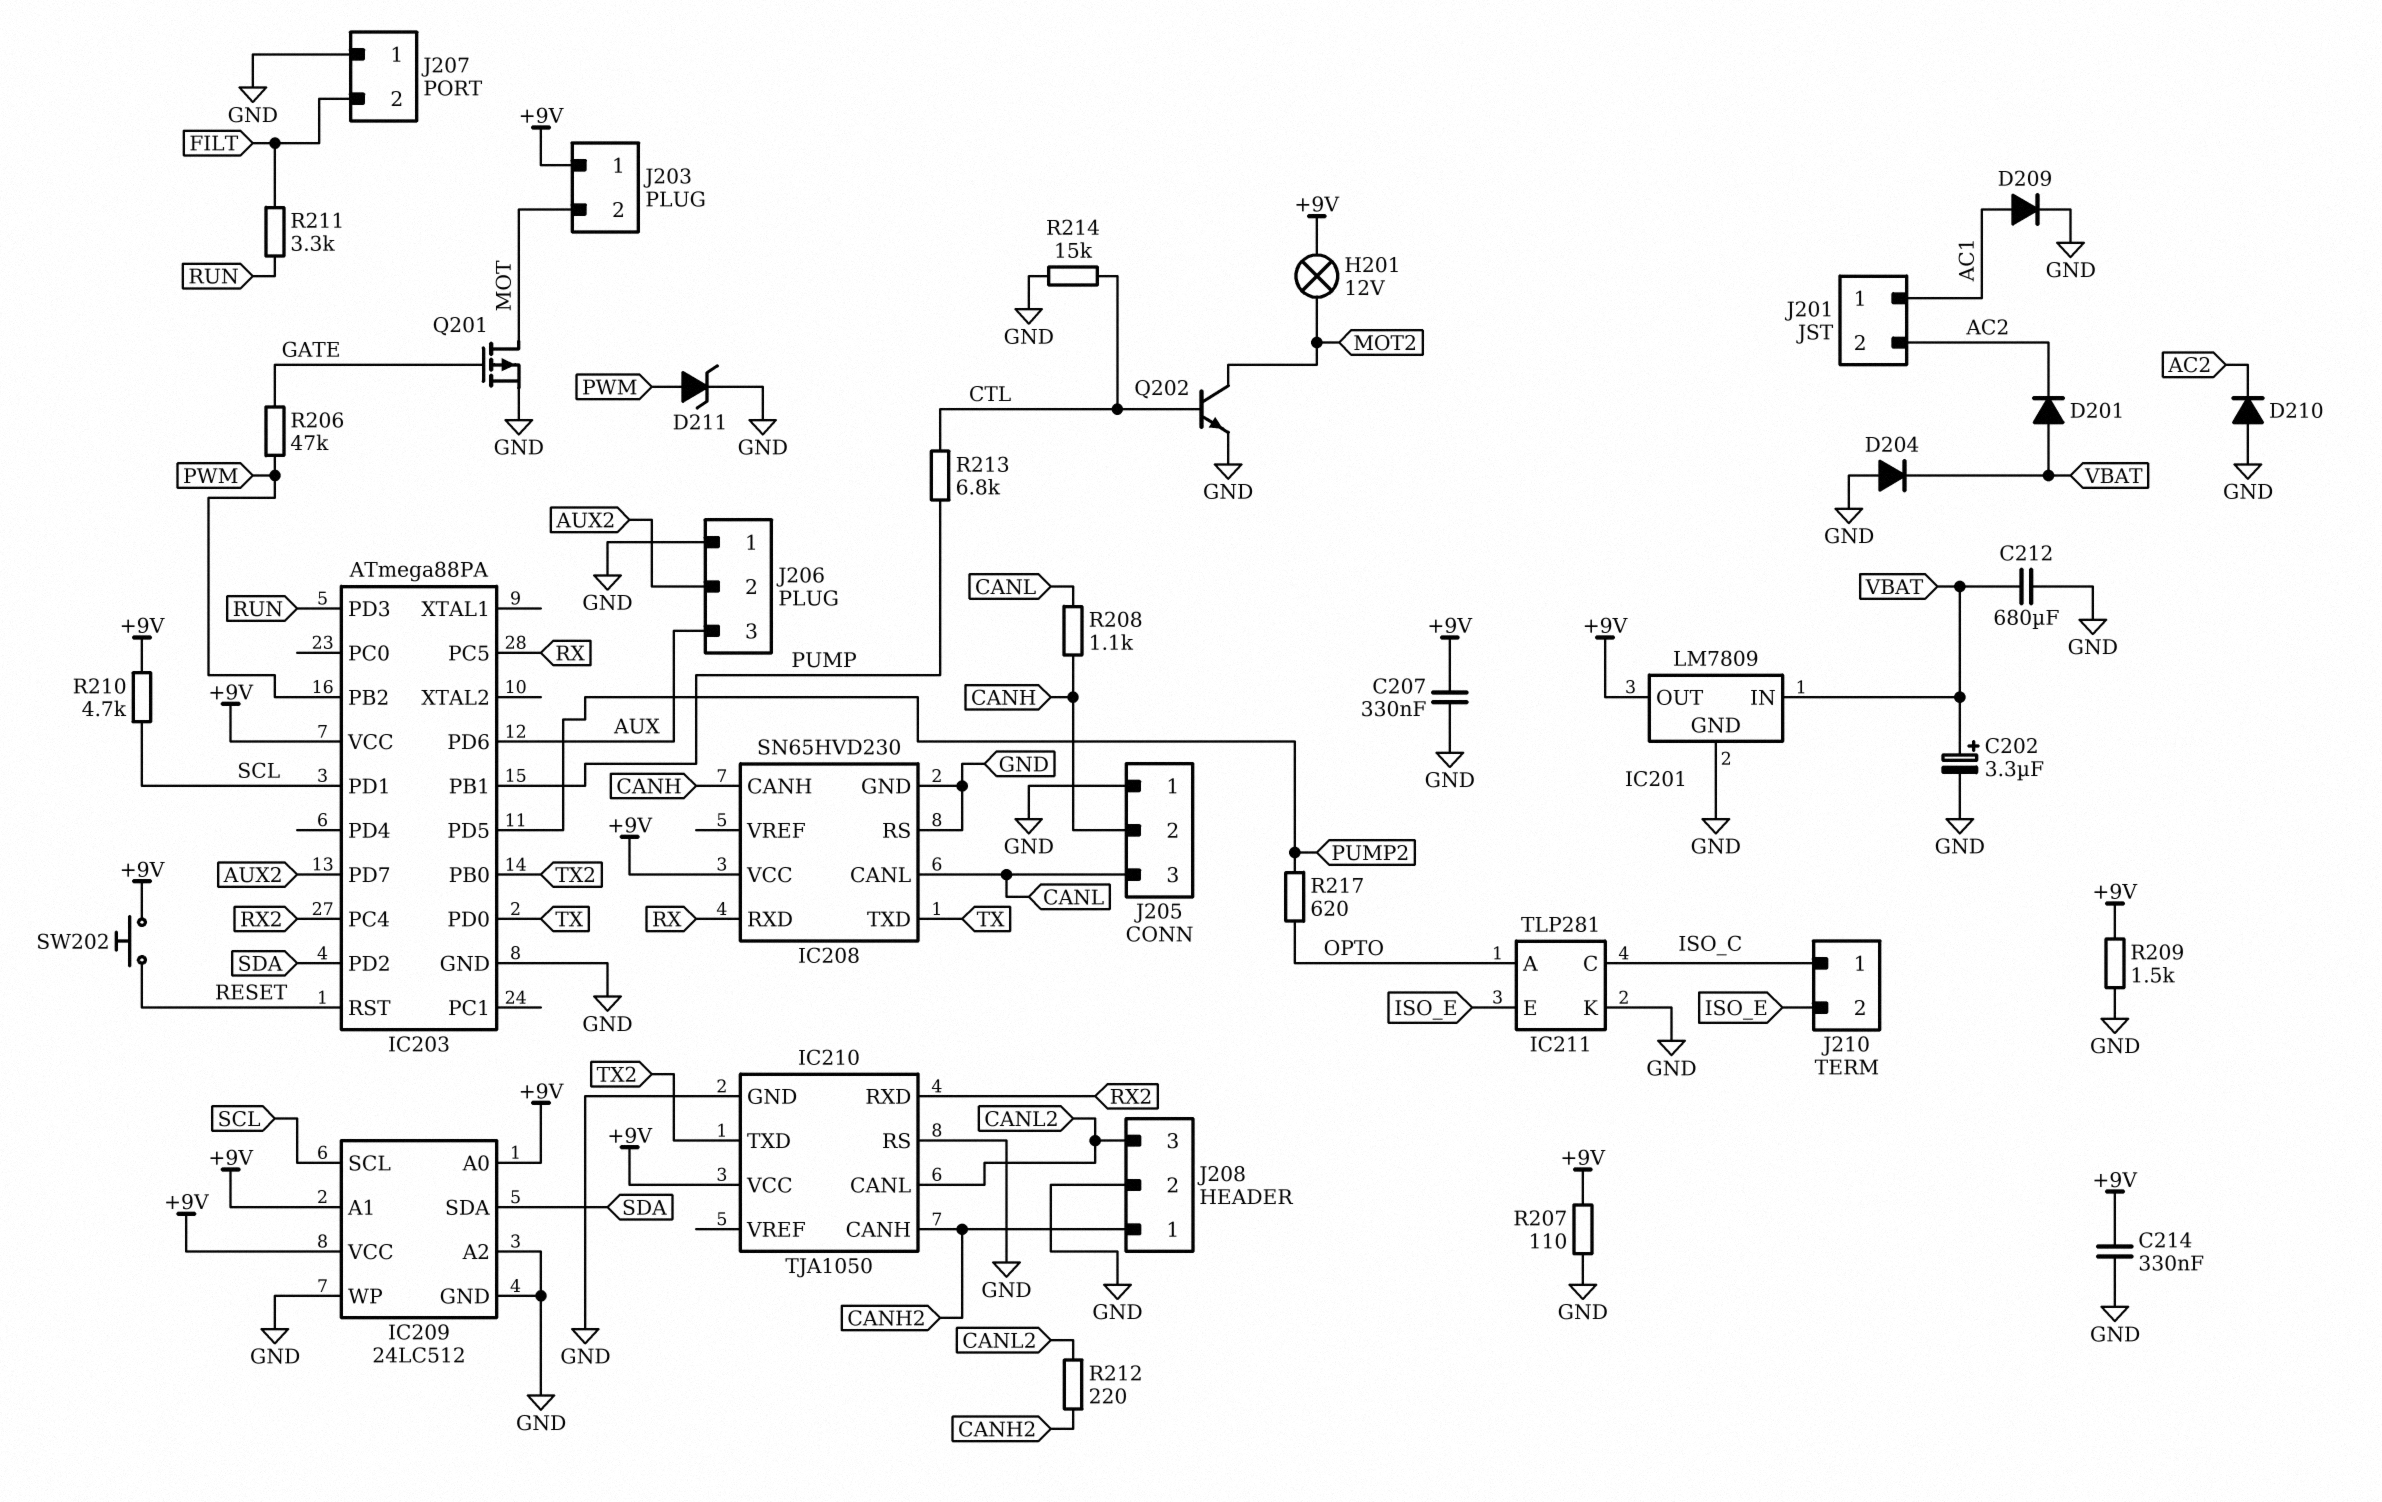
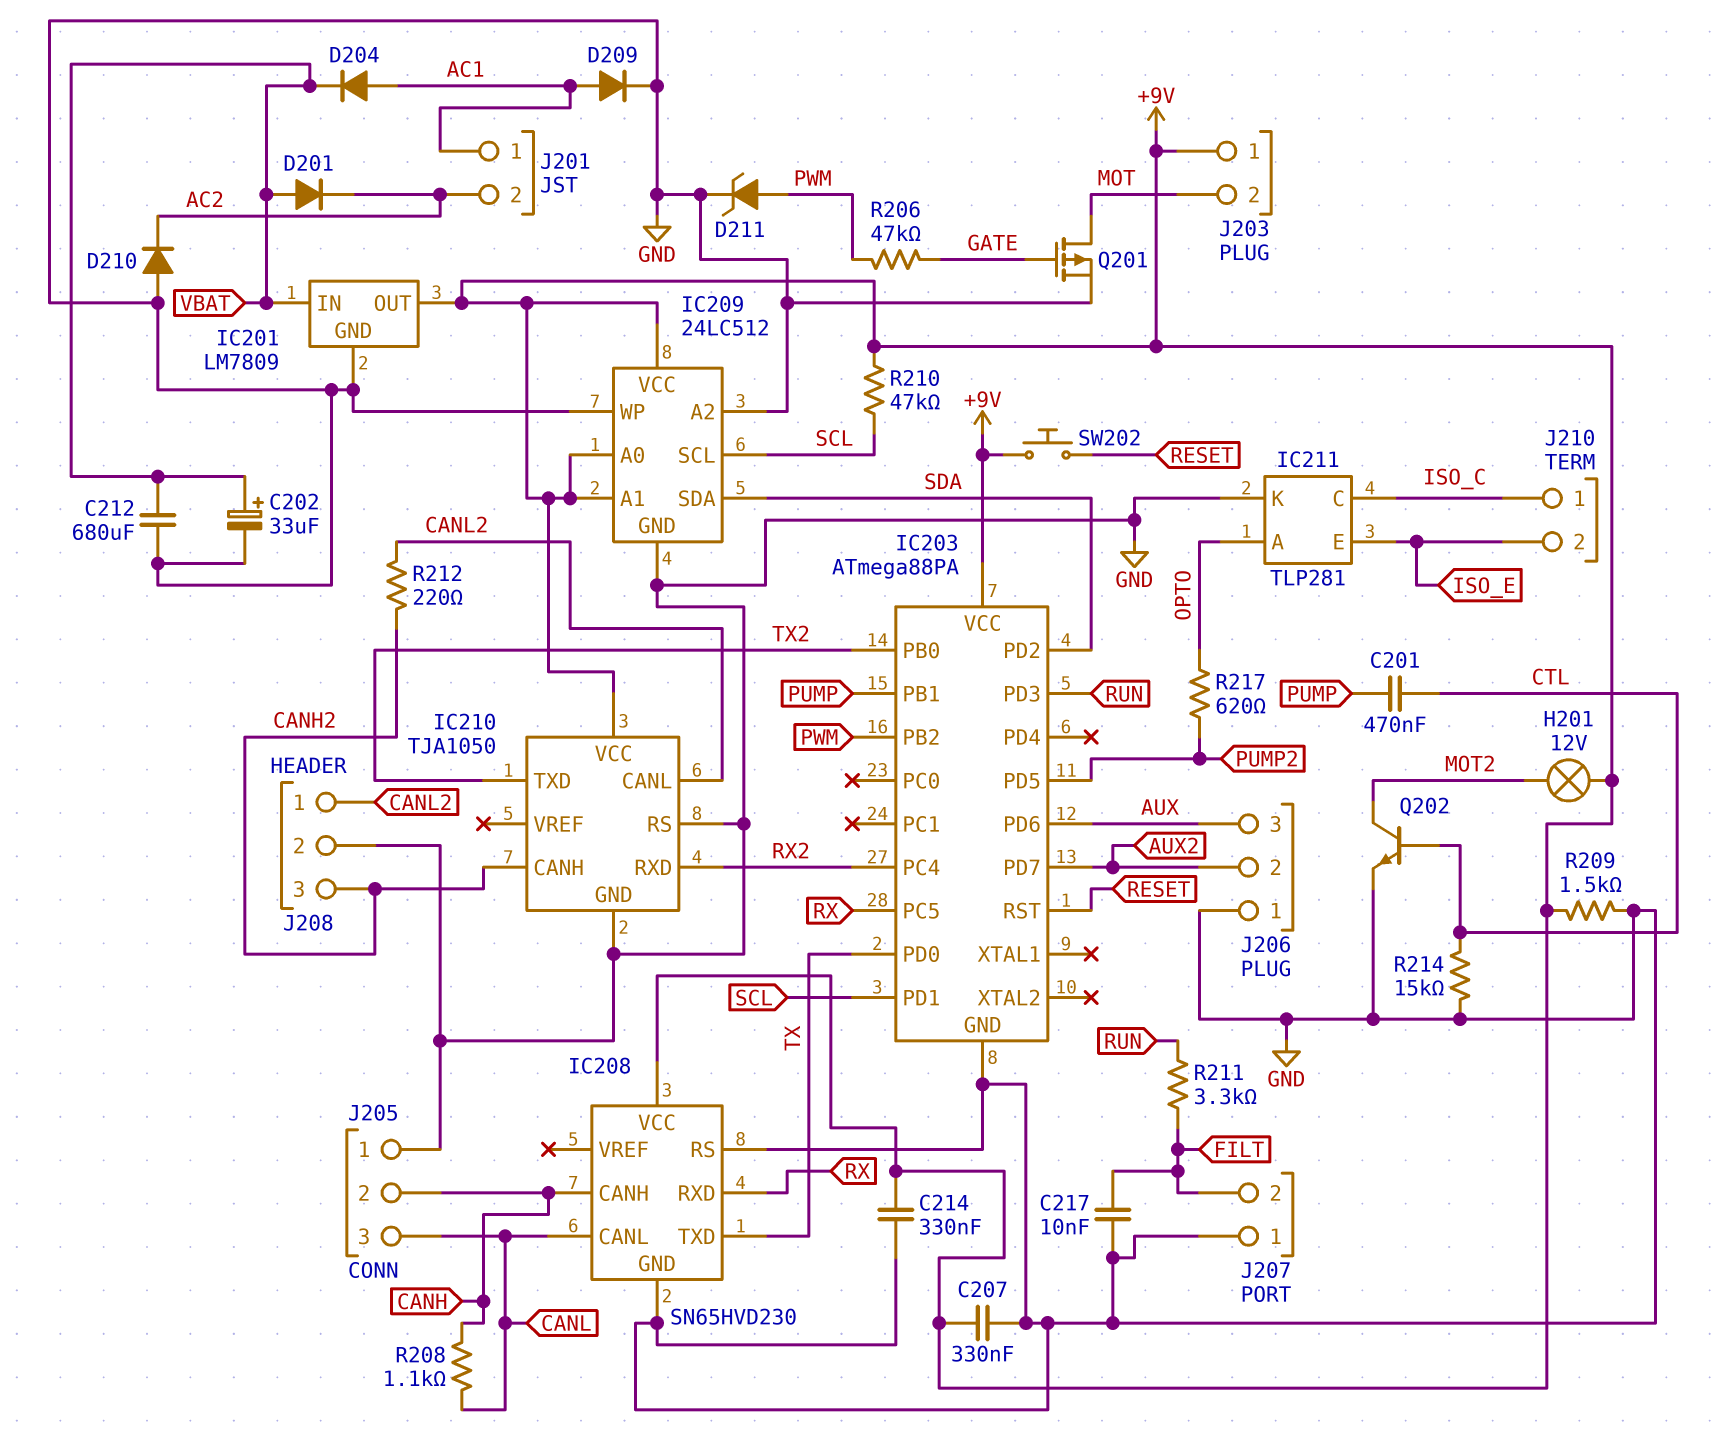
C201: none -> 470nF (CTL, PUMP)
C202: 3.3uF (plus VBAT, minus GND) -> 33uF (plus VBAT, minus GND)
C217: none -> 10nF (FILT, GND)
D204: diode (A GND, K VBAT) -> diode (A AC1, K VBAT)
J208 pin 1: CANH2 -> CANL2
J208 pin 3: CANL2 -> CANH2
R207: 110 (+9V, GND) -> none
R210: 4.7k (+9V, SCL) -> 47k (+9V, SCL)
R213: 6.8k (CTL, PUMP) -> none

